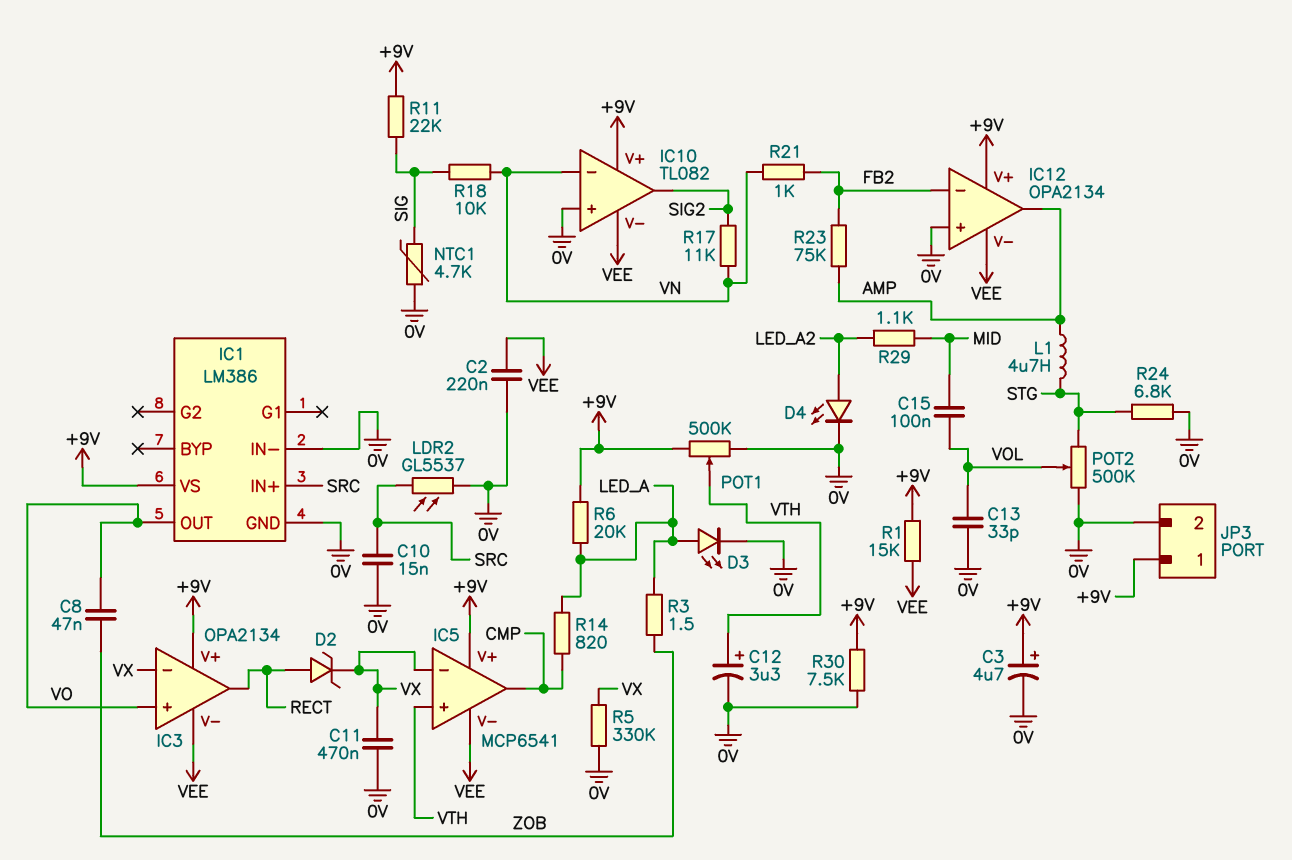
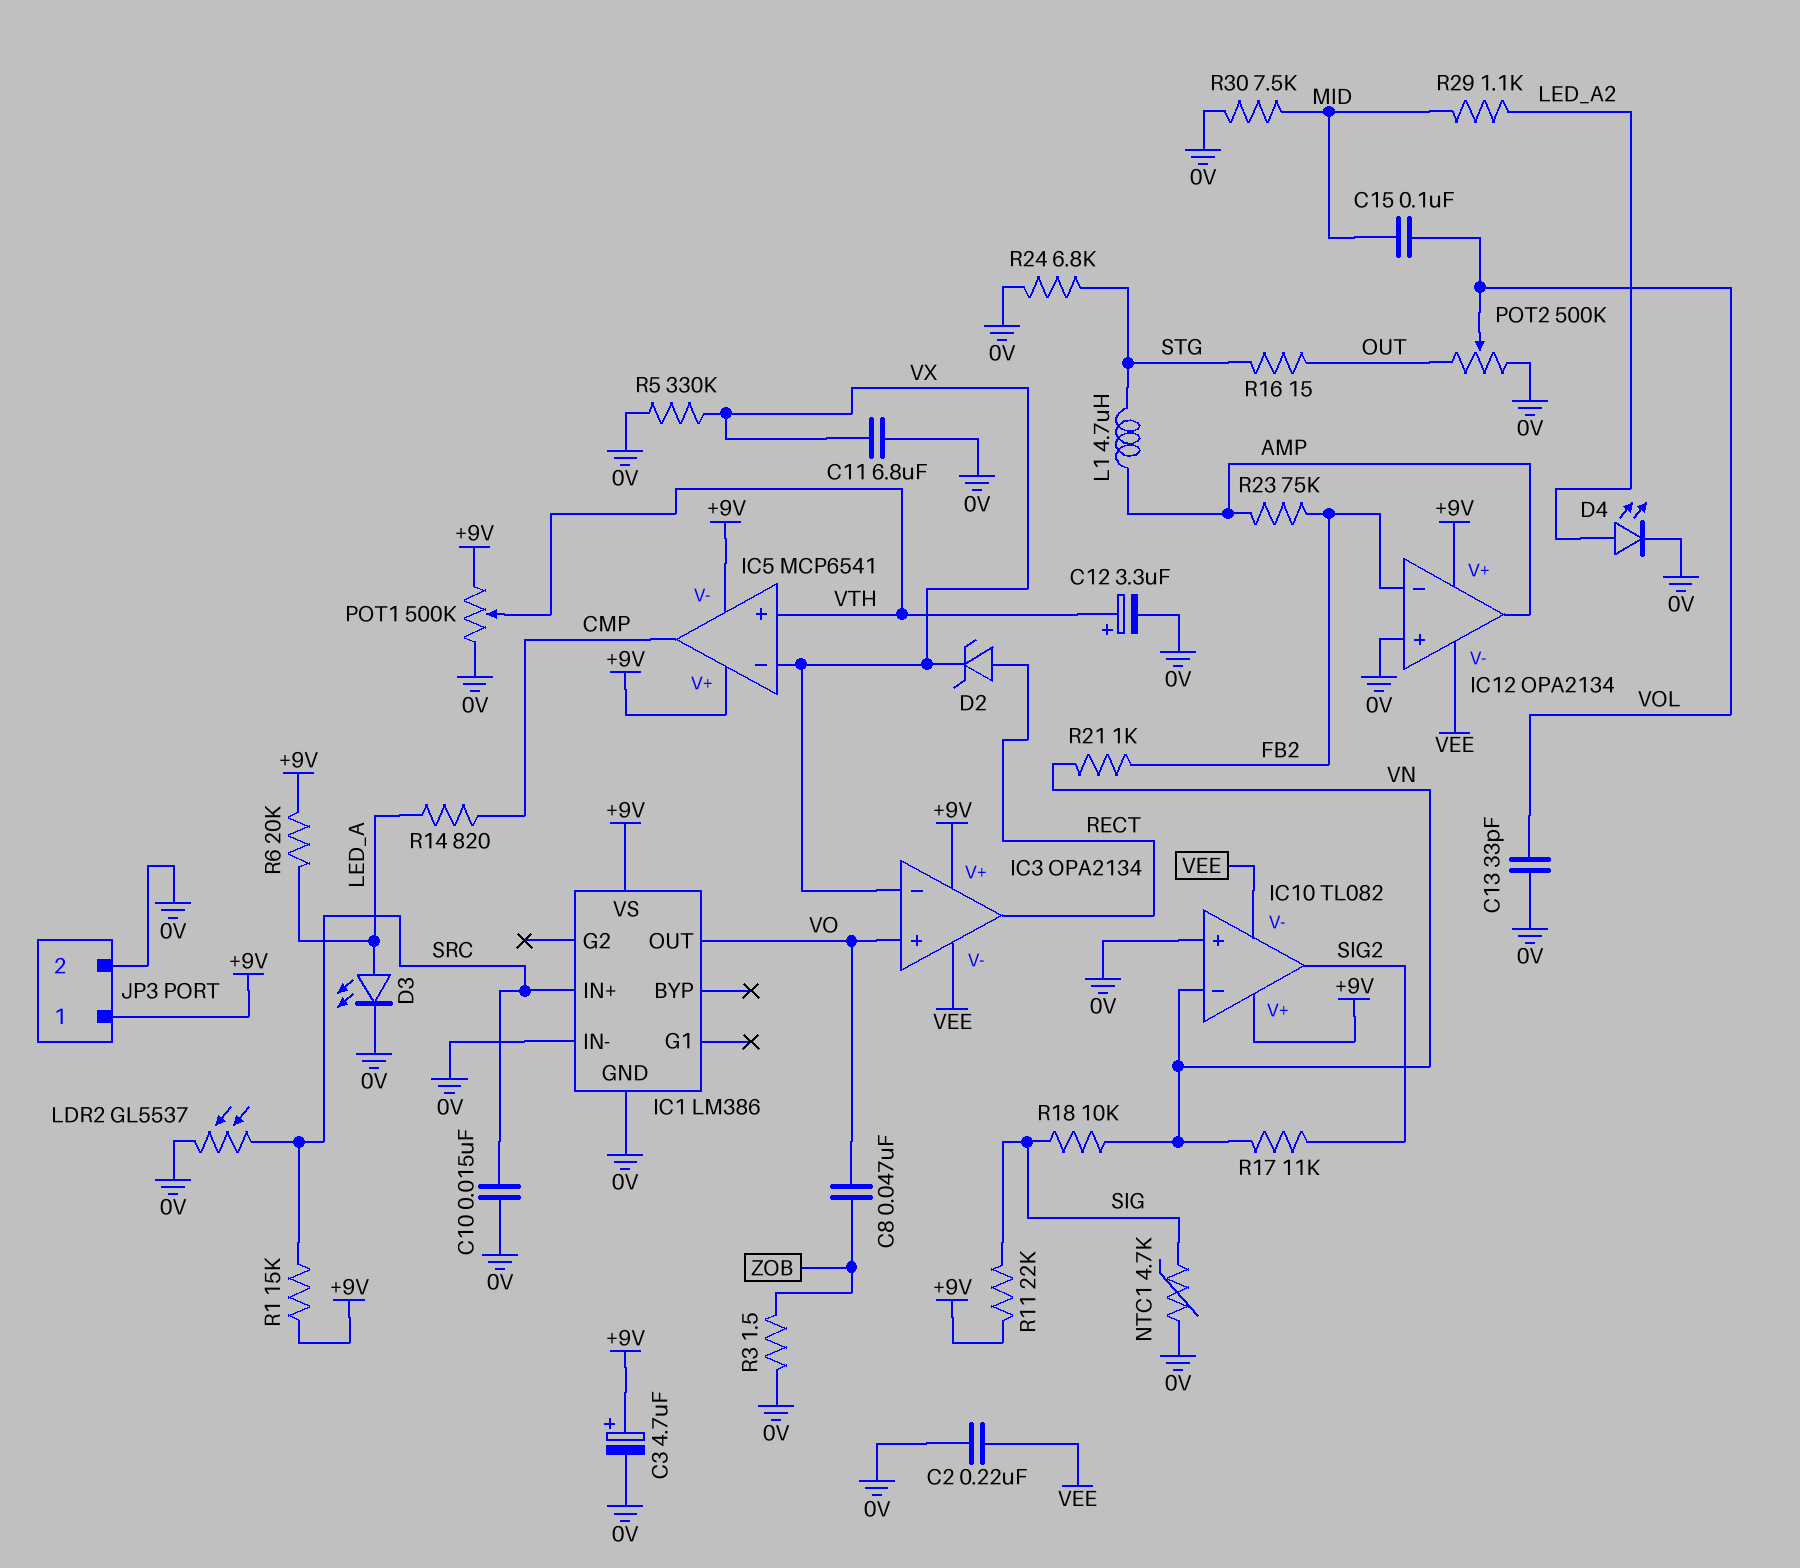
C11: 470nF (0V, VX) -> 6.8uF (0V, VX)
IC5 pin V-: VEE -> +9V
POT2: 500k (0V, STG, wiper VOL) -> 500k (0V, OUT, wiper VOL)
R1: 15k (+9V, VEE) -> 15k (+9V, SRC)
R3: 1.5 (LED_A, ZOB) -> 1.5 (0V, ZOB)
R16: none -> 15 (OUT, STG)
R30: 7.5k (+9V, 0V) -> 7.5k (0V, MID)

